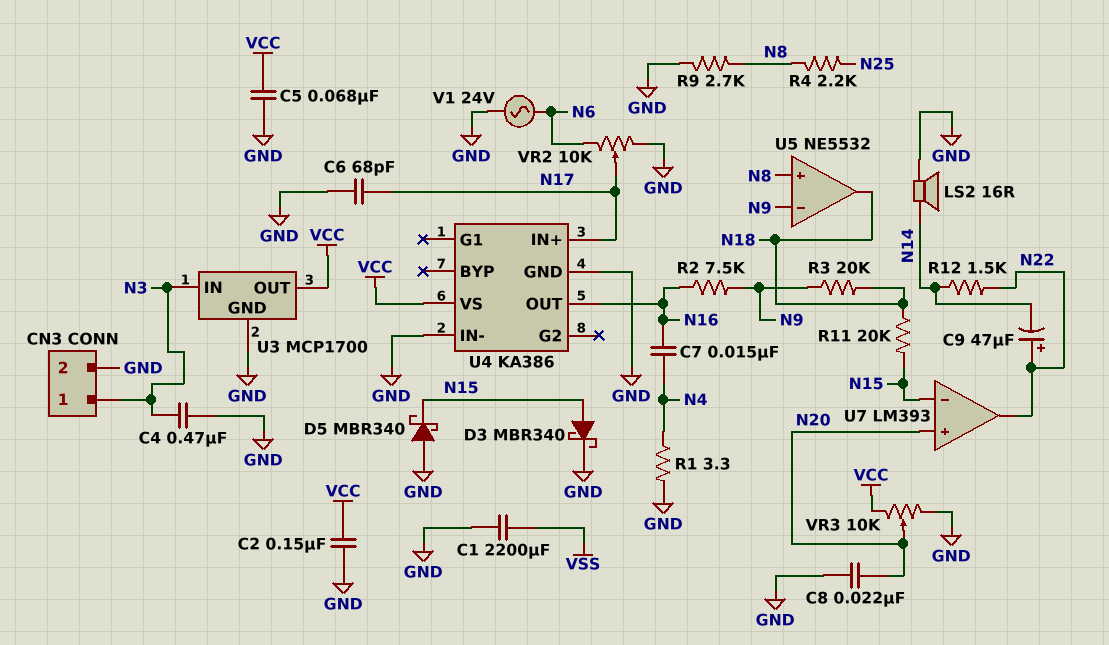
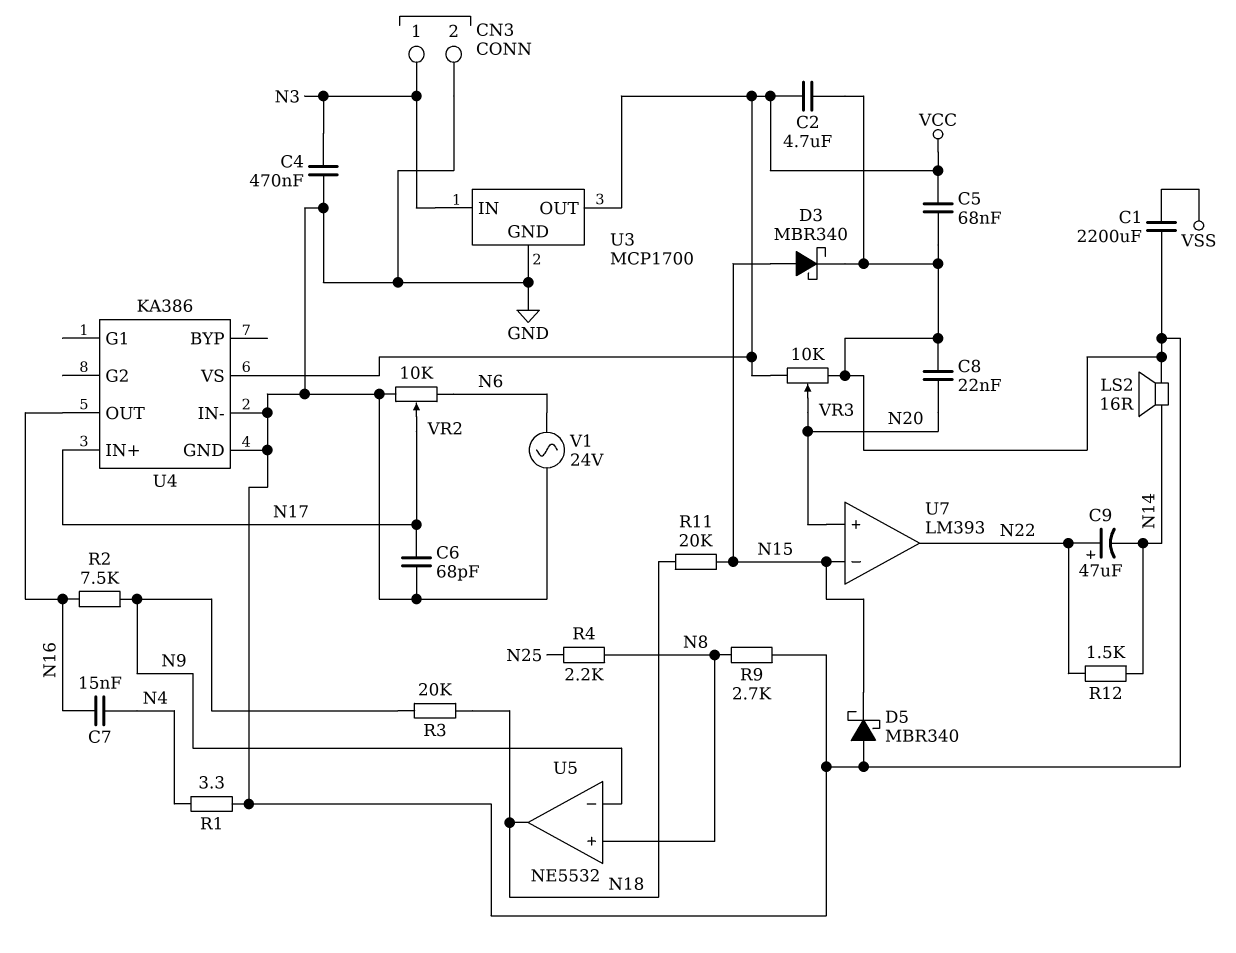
C2: 150nF (GND, VCC) -> 4.7uF (GND, VCC)

